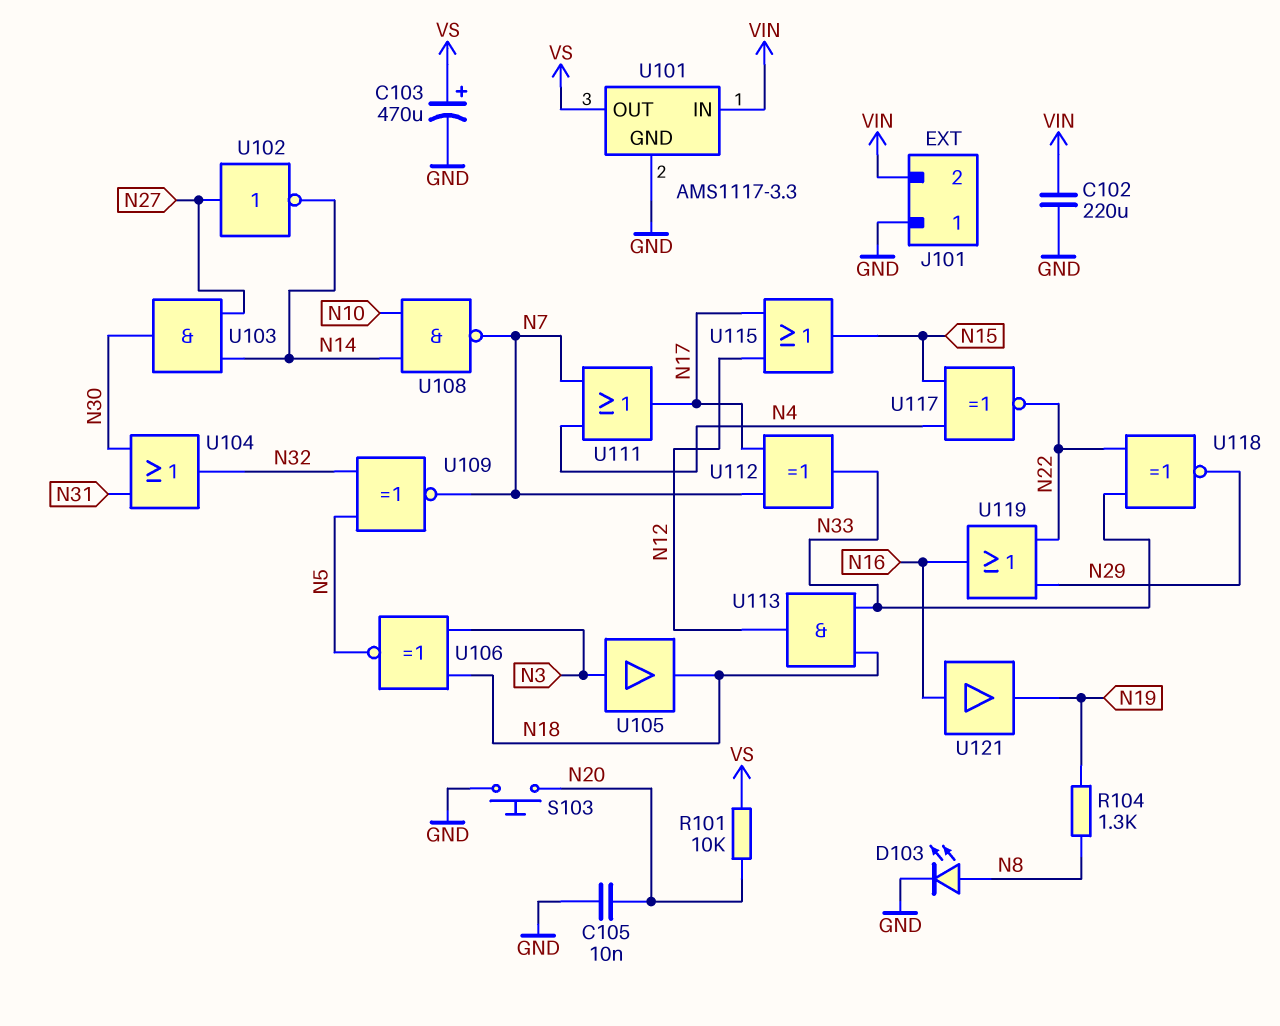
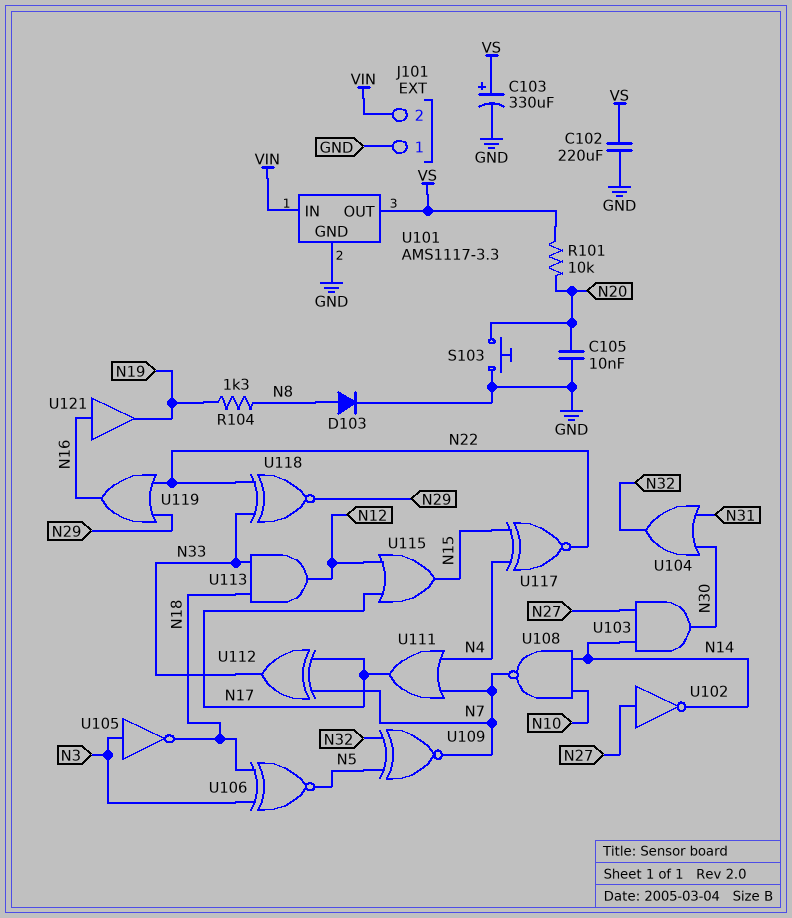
C102: 220uF (GND, VIN) -> 220uF (GND, VS)
C103: 470uF (plus VS, minus GND) -> 330uF (plus VS, minus GND)
D103: LED (A N8, K GND) -> diode (A N8, K GND)
U105: buffer (in N3, out N18) -> NOT (in N3, out N18)

